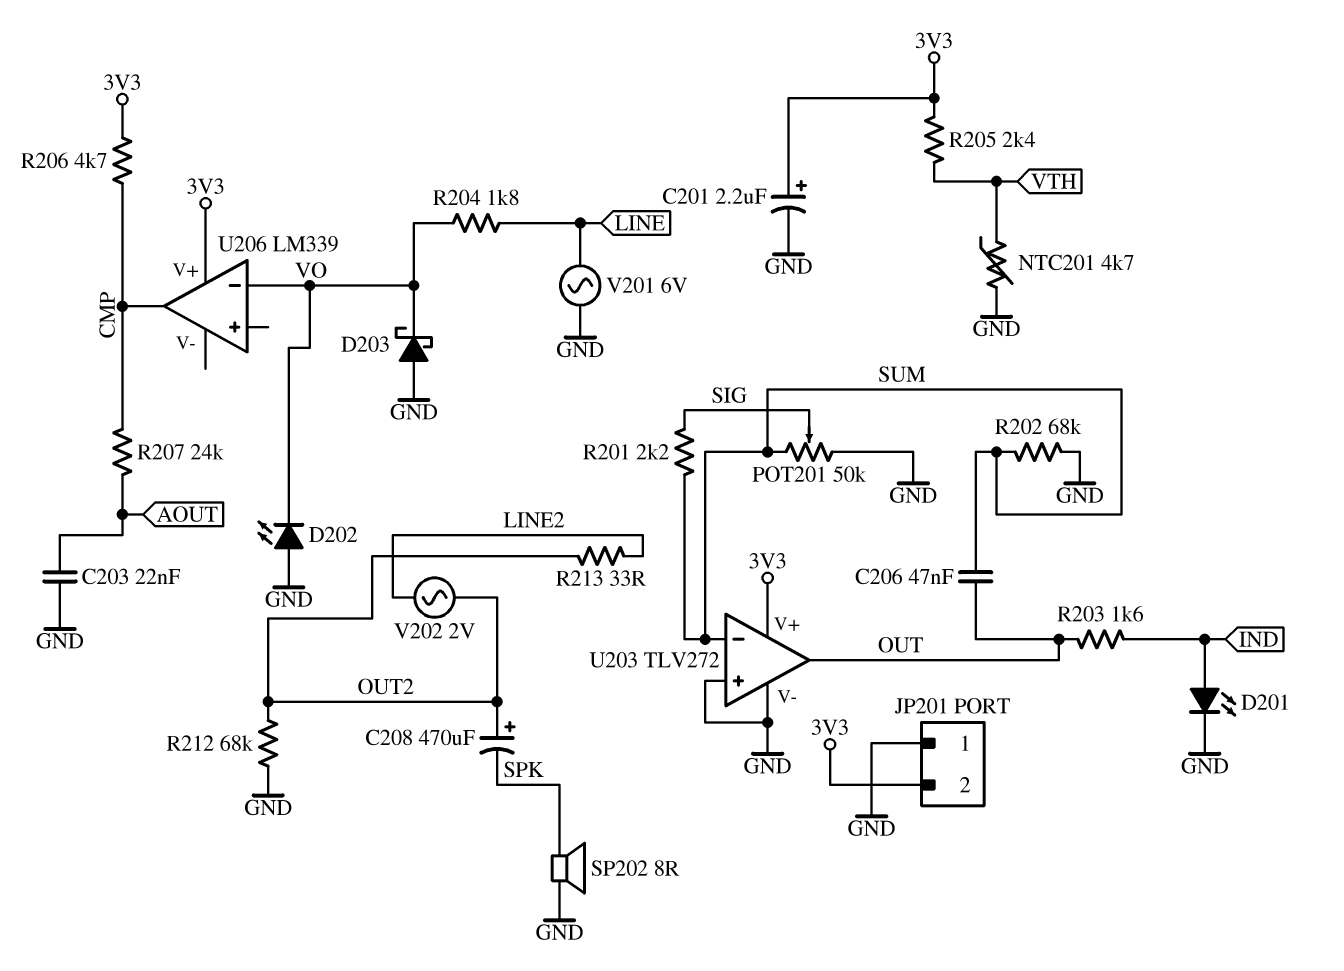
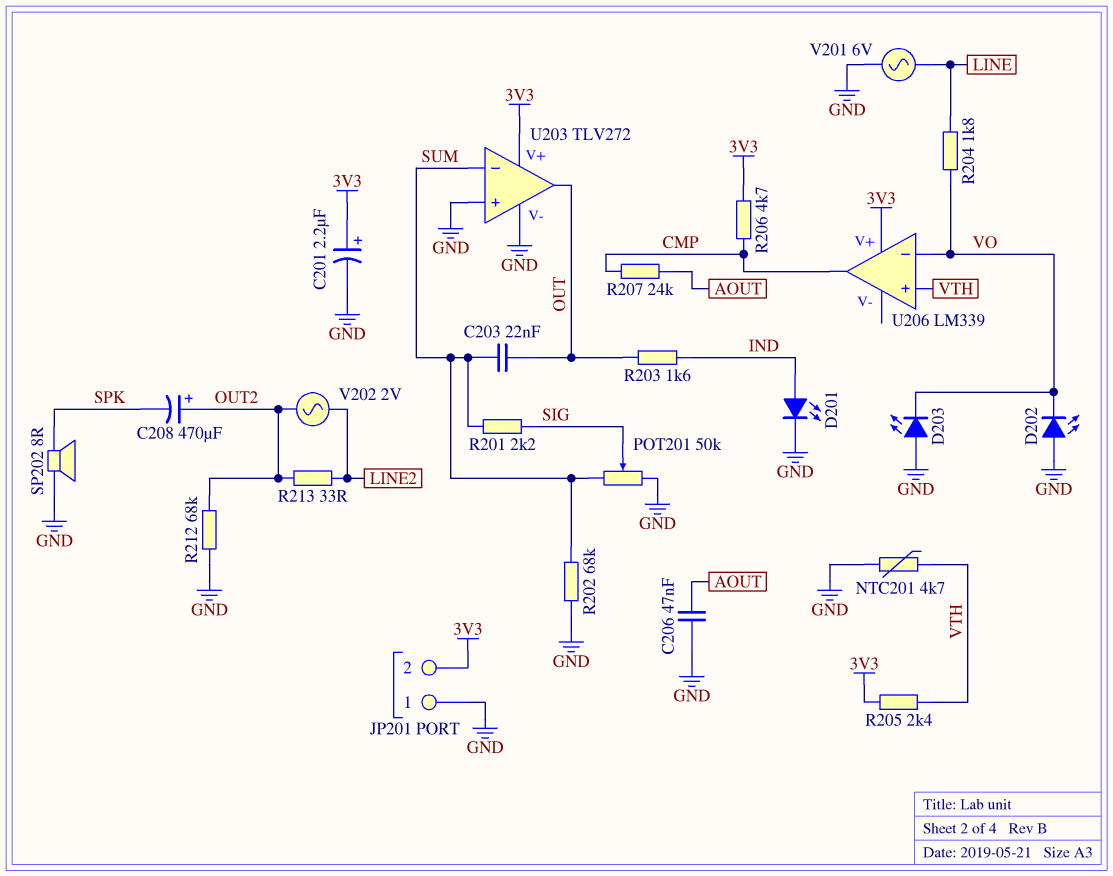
C203: 22nF (AOUT, GND) -> 22nF (OUT, SUM)
C206: 47nF (OUT, SUM) -> 47nF (AOUT, GND)
D203: schottky (A GND, K VO) -> LED (A GND, K VO)
U206 pin in+: none -> VTH

